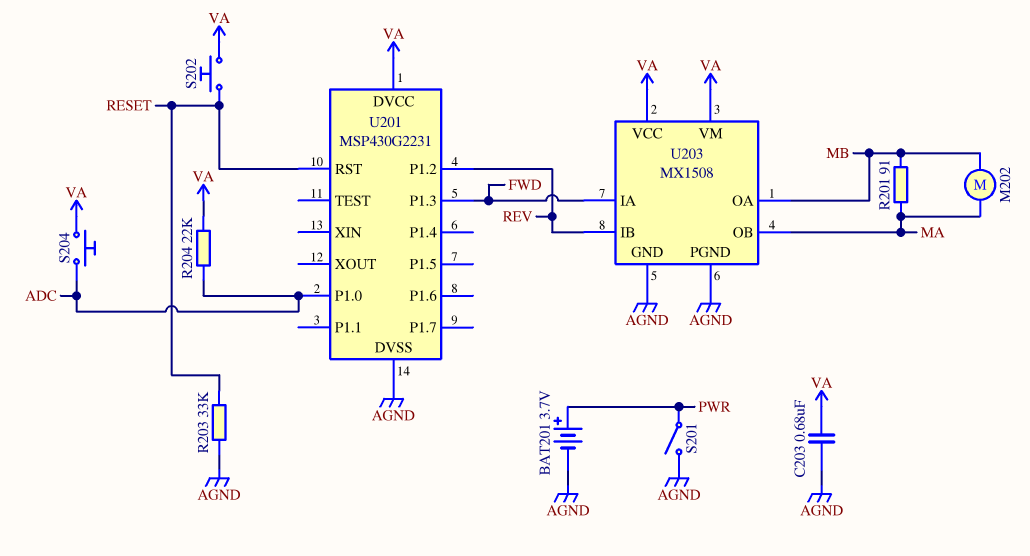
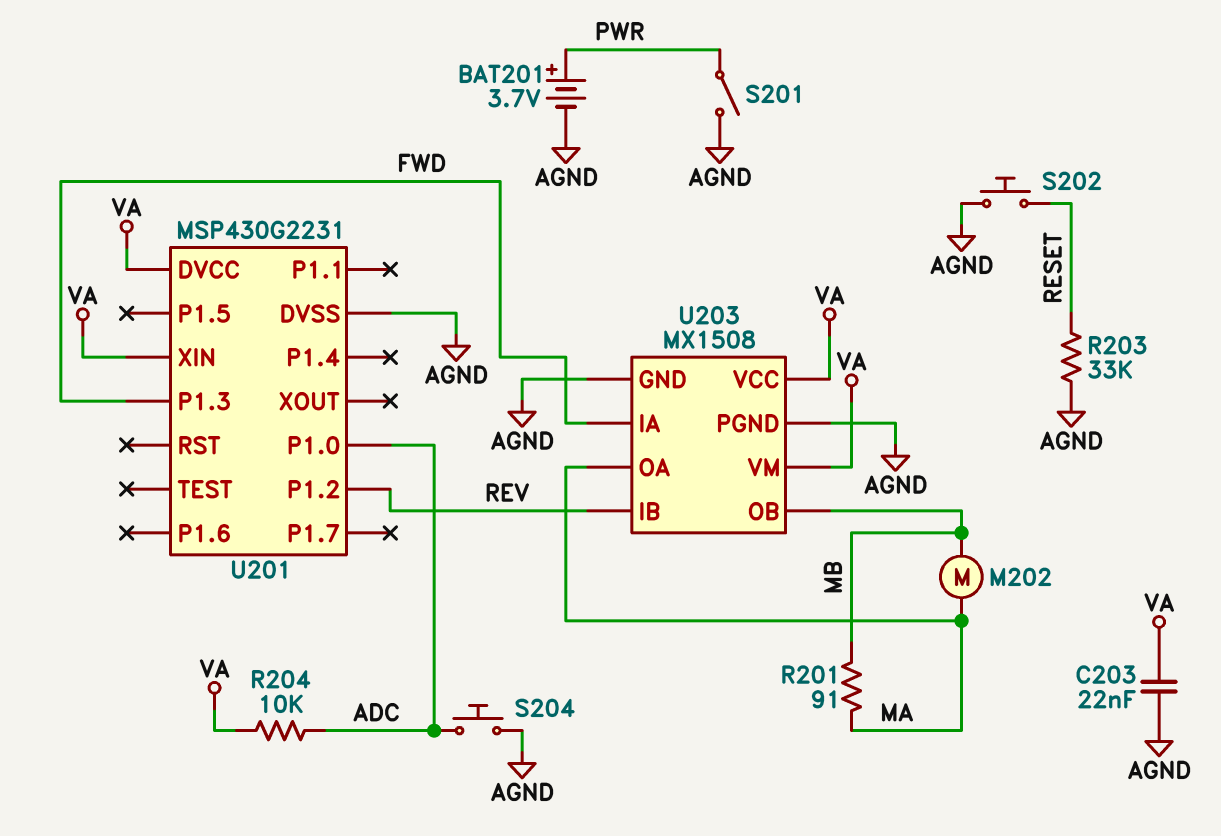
C203: 680nF (AGND, VA) -> 22nF (AGND, VA)
R204: 22k (ADC, VA) -> 10k (ADC, VA)
S202: button (RESET, VA) -> button (AGND, RESET)
S204: button (ADC, VA) -> button (ADC, AGND)
U201 pin RST: RESET -> none
U201 pin XIN: none -> VA
U203 pin OA: MB -> MA
U203 pin OB: MA -> MB

